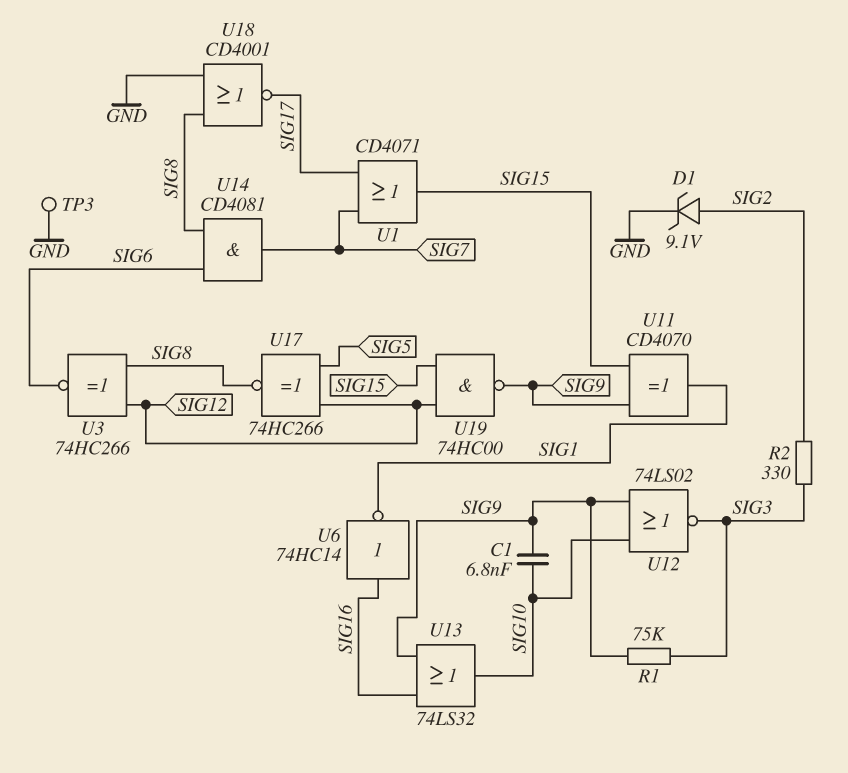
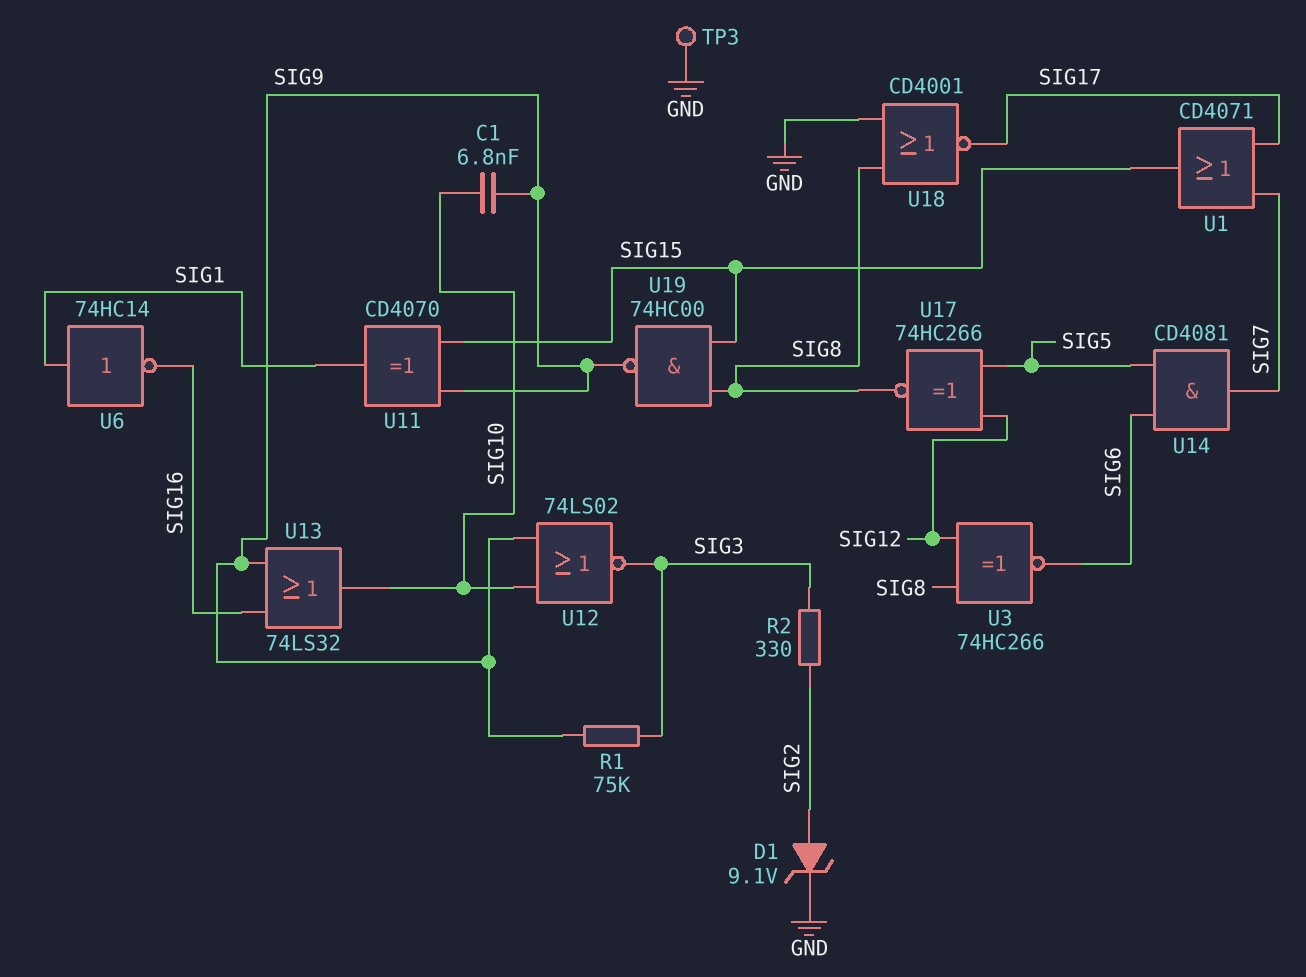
U6: NOT 74HC14 (in SIG16, out SIG1) -> NOT 74HC14 (in SIG1, out SIG16)
U14: AND CD4081 (in SIG6, in SIG8, out SIG7) -> AND CD4081 (in SIG5, in SIG6, out SIG7)
U19: NAND 74HC00 (in SIG12, in SIG15, out SIG9) -> NAND 74HC00 (in SIG8, in SIG15, out SIG9)

